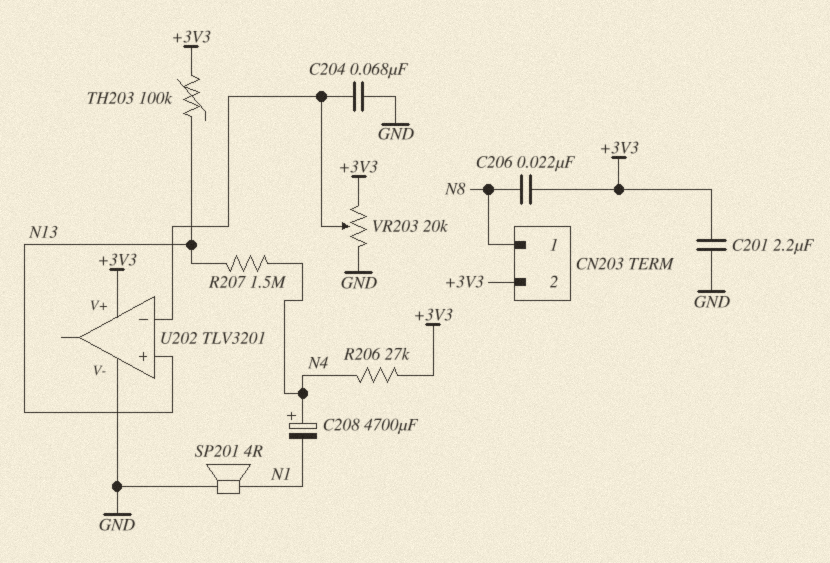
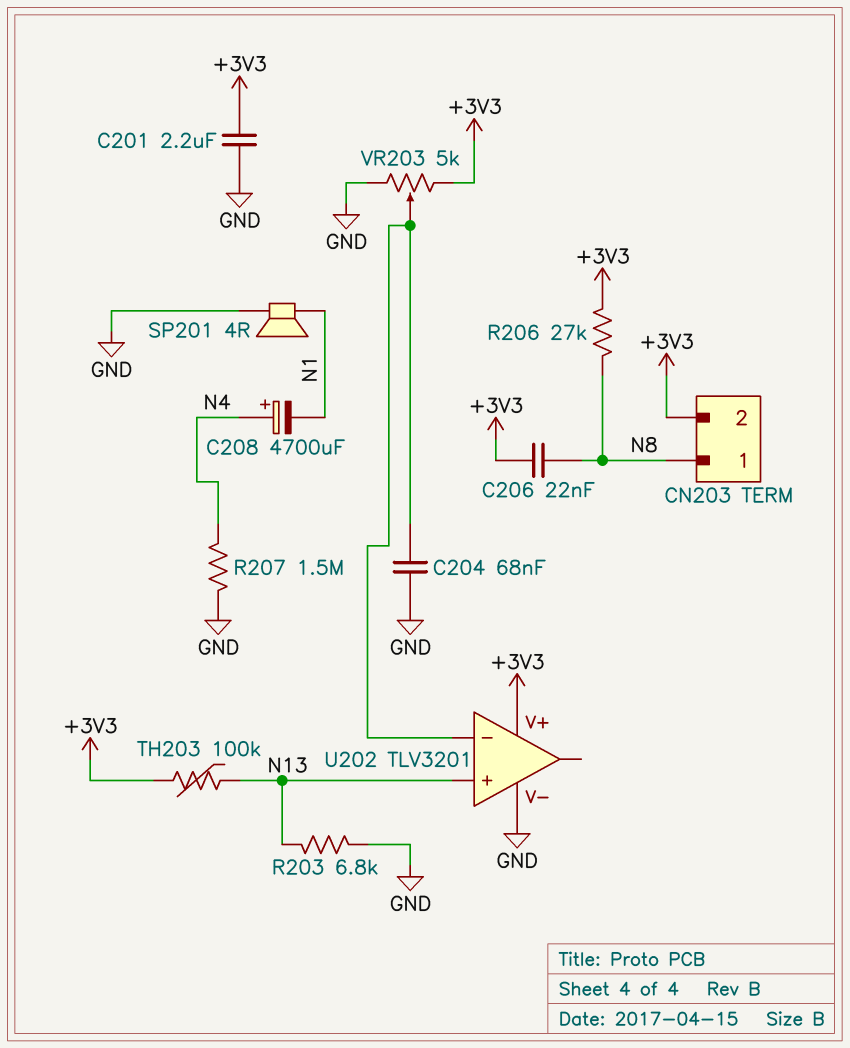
R203: none -> 6.8k (GND, N13)
R206: 27k (+3V3, N4) -> 27k (+3V3, N8)
R207: 1.5M (N4, N13) -> 1.5M (GND, N4)
VR203: 20k (+3V3, GND, wiper U202/in-) -> 5k (+3V3, GND, wiper U202/in-)

